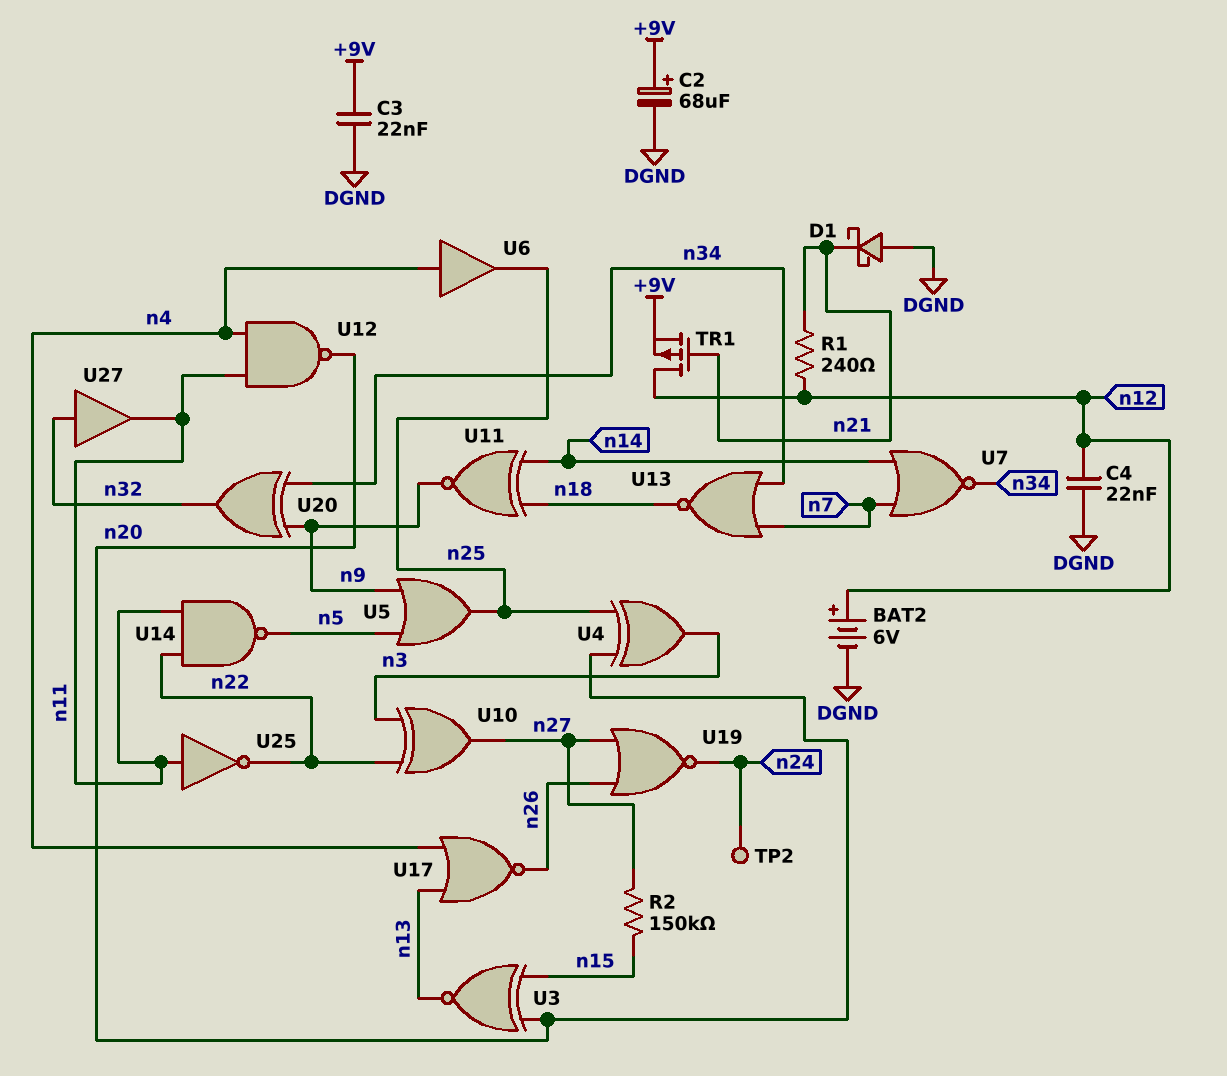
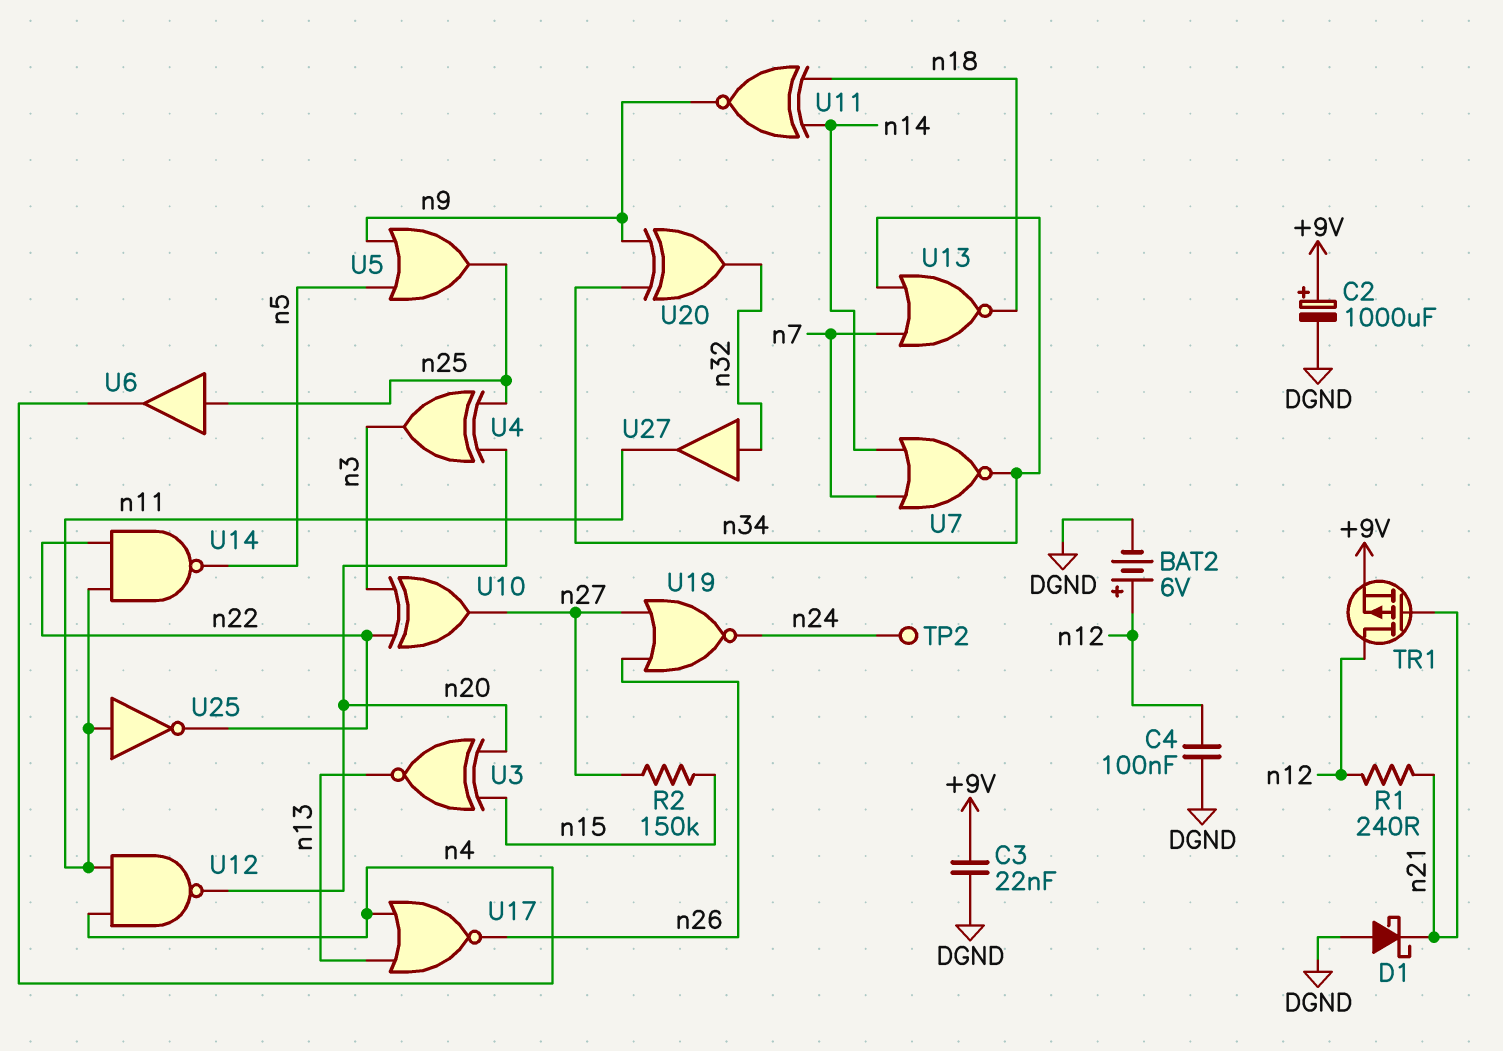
C2: 68uF (plus +9V, minus DGND) -> 1000uF (plus +9V, minus DGND)
C4: 22nF (DGND, n12) -> 100nF (DGND, n12)
U6: buffer (in n4, out n25) -> buffer (in n25, out n4)

